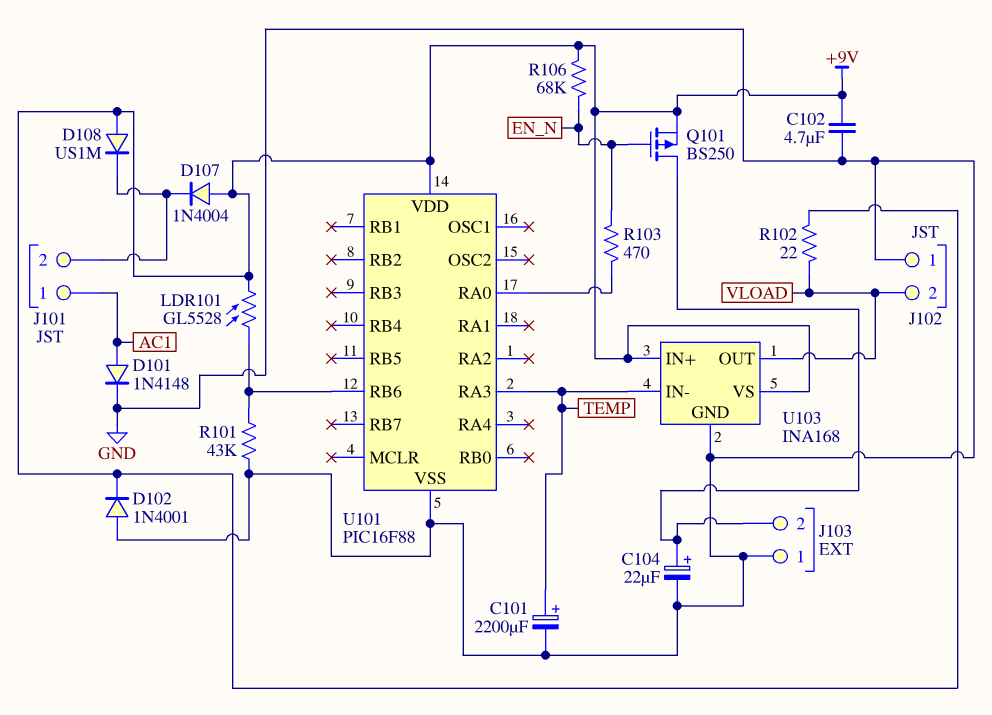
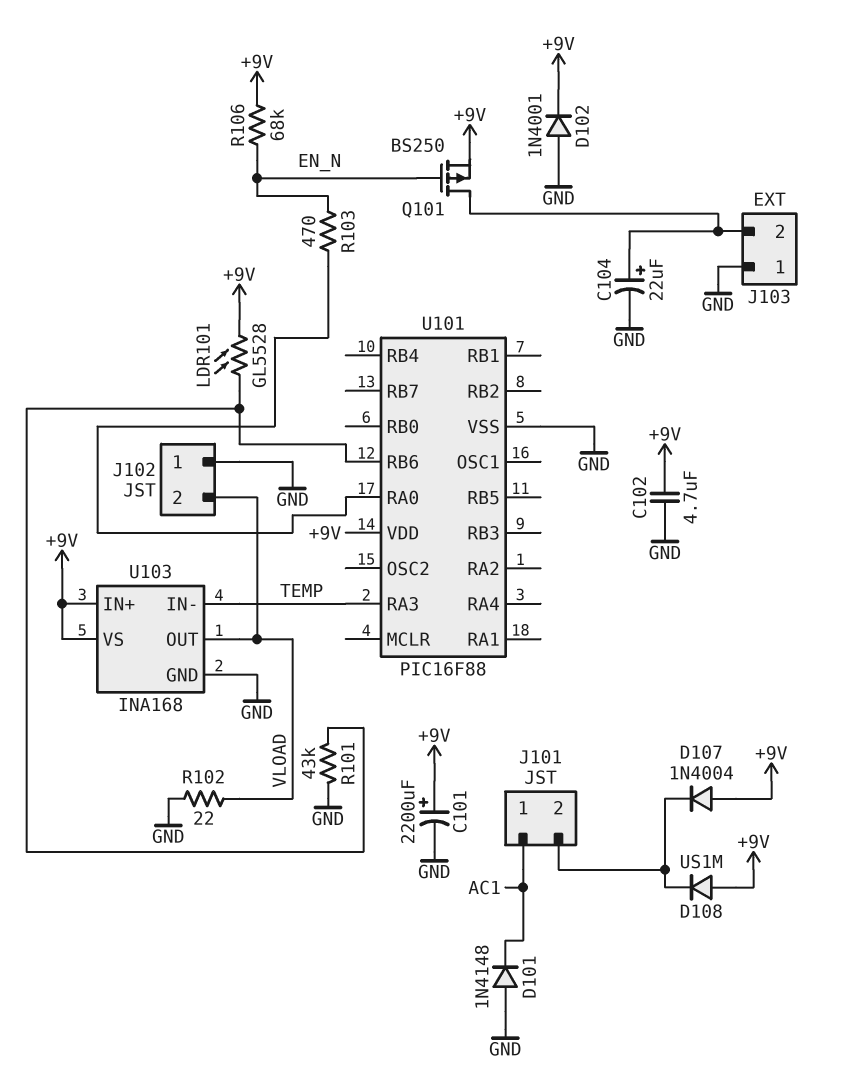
C101: 2200uF (plus TEMP, minus GND) -> 2200uF (plus +9V, minus GND)
D101: diode 1N4148 (A AC1, K GND) -> diode 1N4148 (A GND, K AC1)
R102: 22 (+9V, VLOAD) -> 22 (GND, VLOAD)

